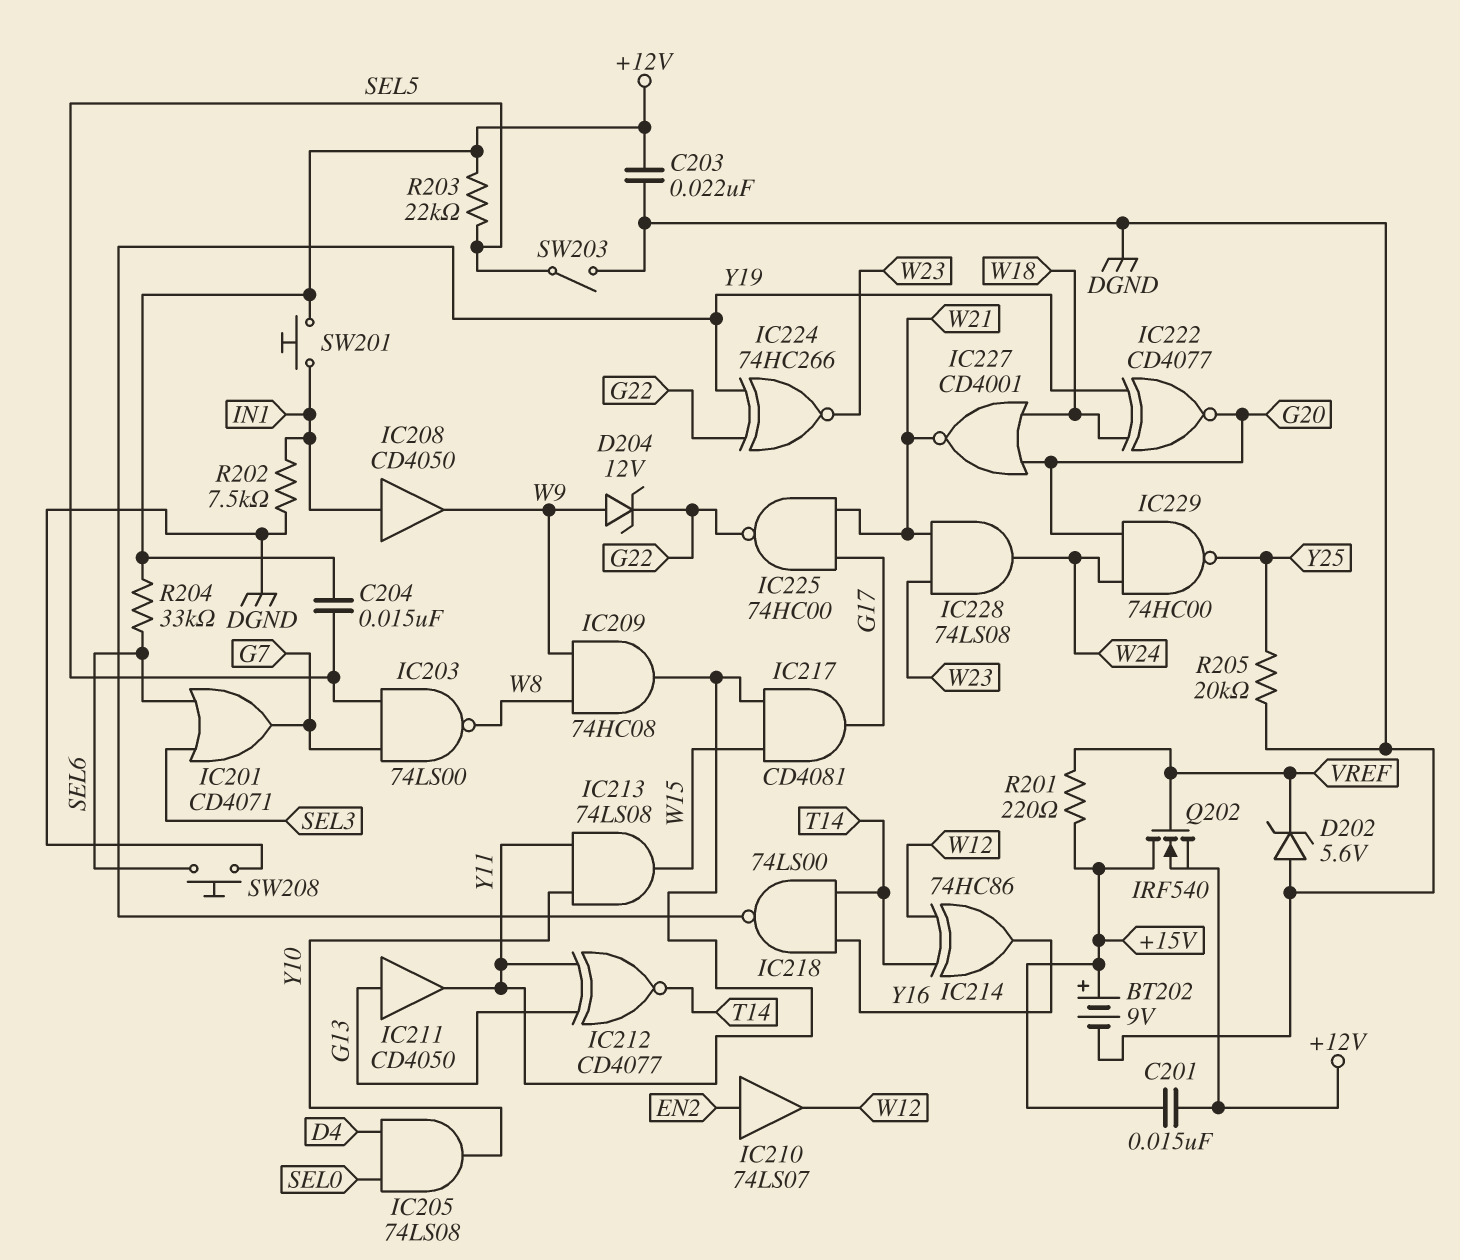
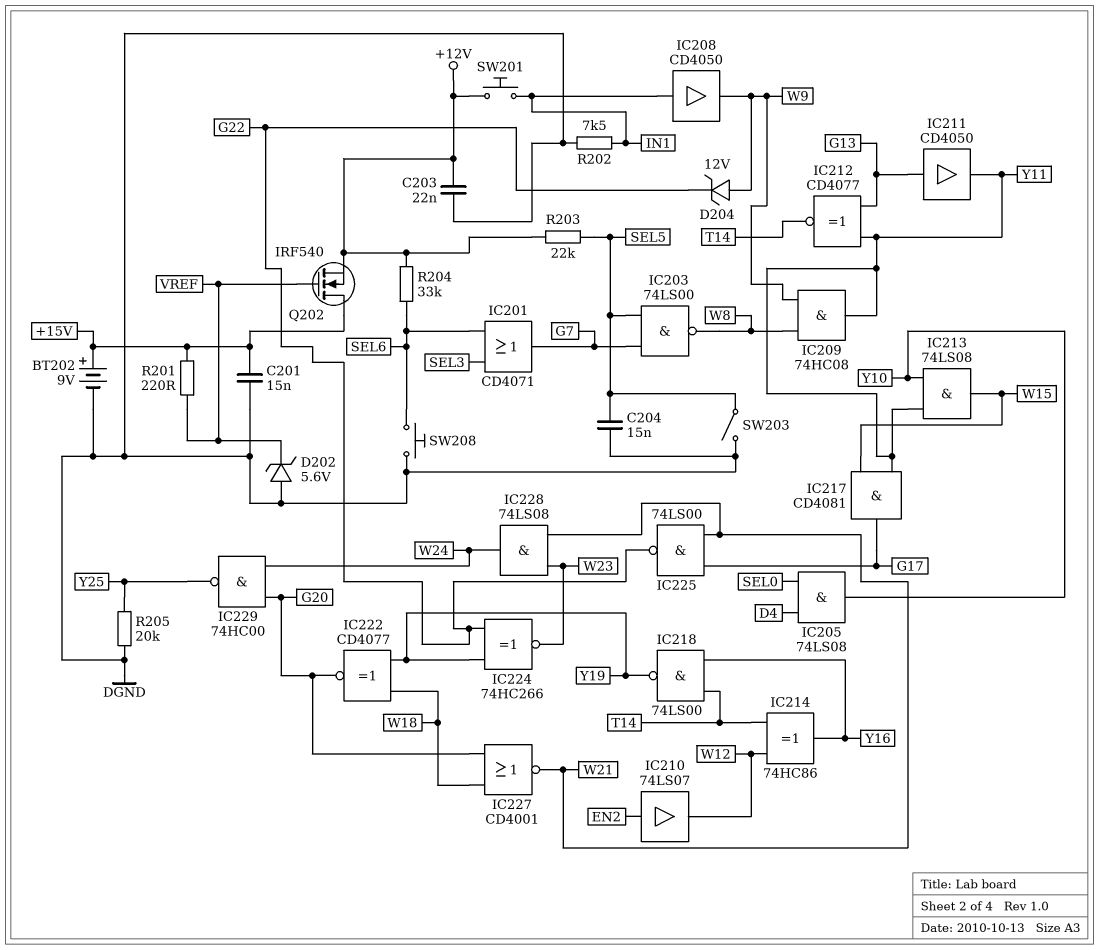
C201: 15nF (+12V, +15V) -> 15nF (+15V, DGND)
C204: 15nF (+12V, SEL5) -> 15nF (DGND, SEL5)
IC225: NAND 74HC00 (in G17, in W21, out G22) -> NAND 74LS00 (in G17, in W21, out G22)

